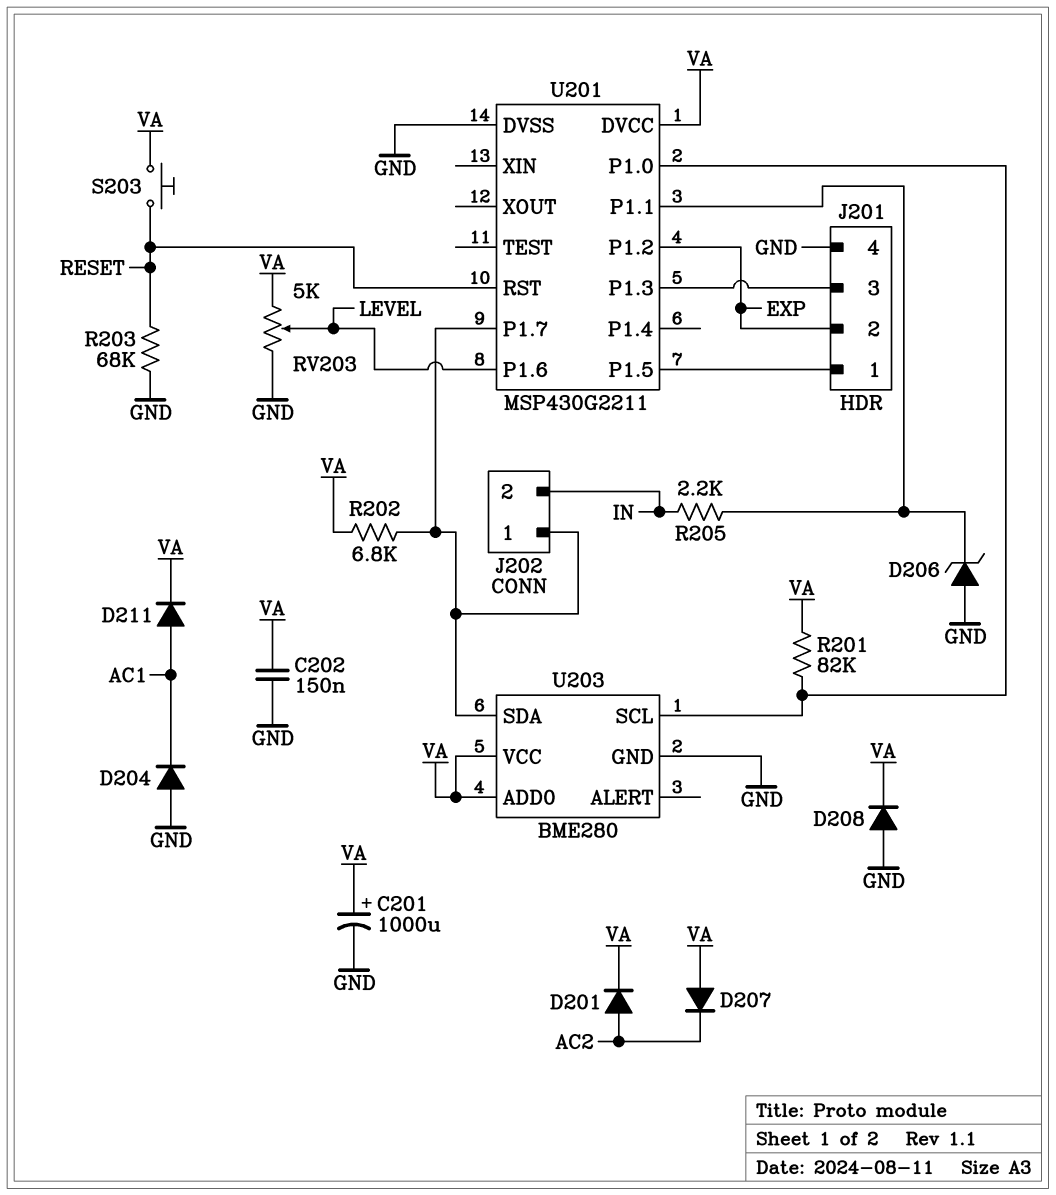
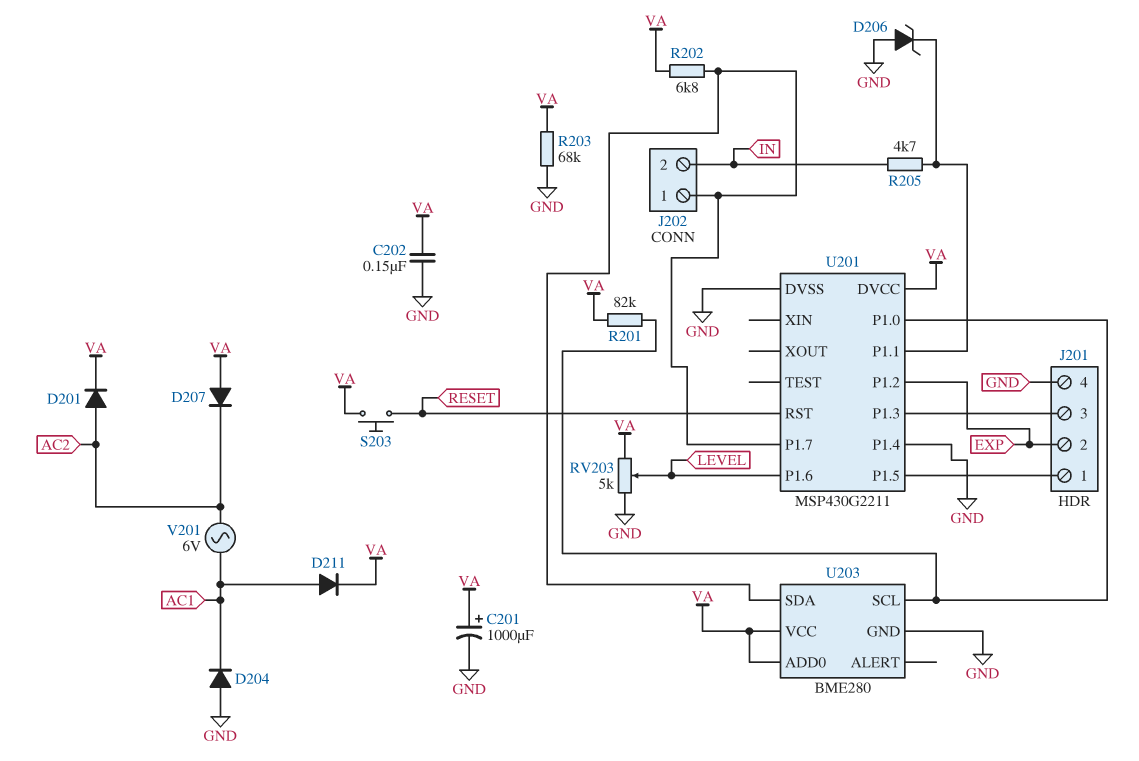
D208: diode (A GND, K VA) -> none
R203: 68k (GND, RESET) -> 68k (GND, VA)
R205: 2.2k (IN, U201/P1.1) -> 4.7k (IN, U201/P1.1)
U201 pin P1.4: none -> GND
V201: none -> AC 6V (AC1, AC2)

